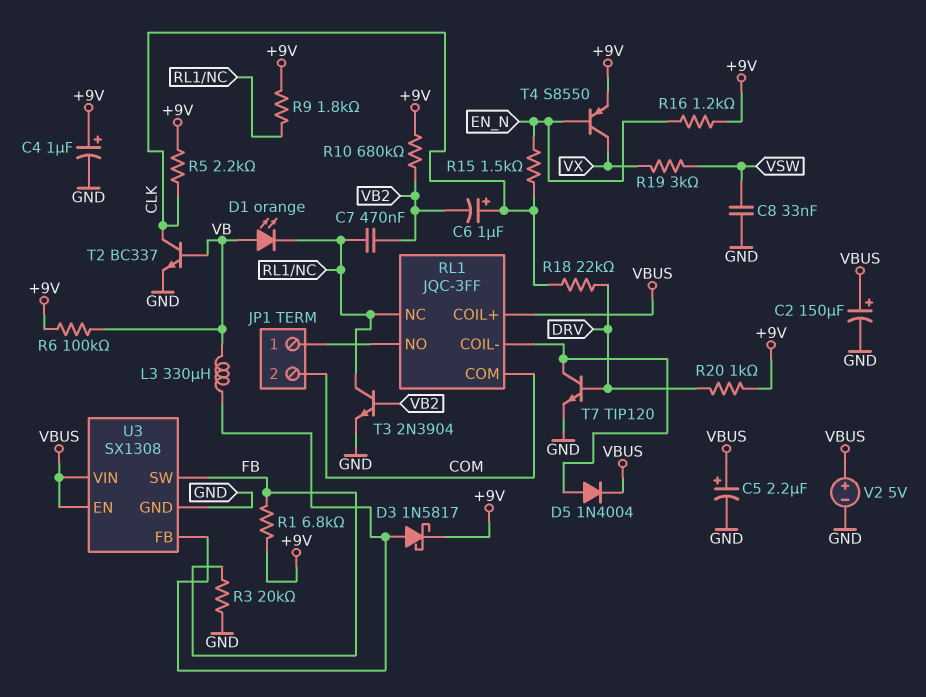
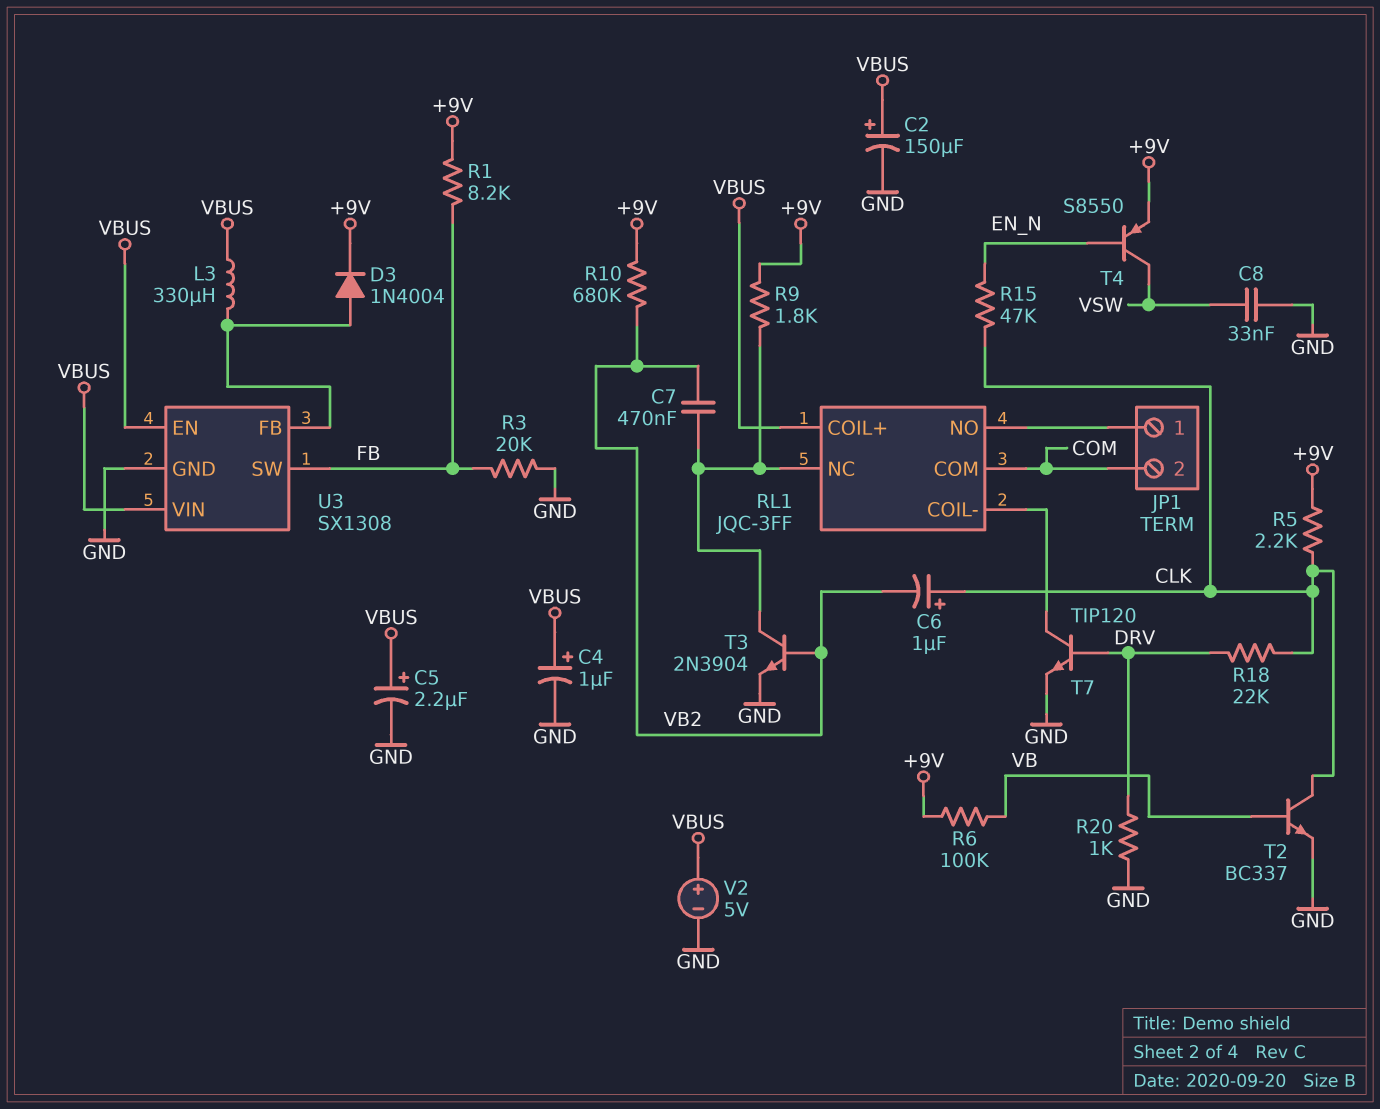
C4: 1uF (plus +9V, minus GND) -> 1uF (plus VBUS, minus GND)
D1: LED orange (A VB, K RL1/NC) -> none
D3: schottky 1N5817 (A U3/FB, K +9V) -> diode 1N4004 (A U3/FB, K +9V)
D5: diode 1N4004 (A RL1/COIL-, K VBUS) -> none
L3: 330uH (U3/FB, VB) -> 330uH (U3/FB, VBUS)
R1: 6.8k (+9V, FB) -> 8.2k (+9V, FB)
R15: 1.5k (CLK, EN_N) -> 47k (CLK, EN_N)
R16: 1.2k (+9V, EN_N) -> none
R19: 3k (VSW, VX) -> none
R20: 1k (+9V, DRV) -> 1k (DRV, GND)
T4: PNP S8550 (B EN_N, C VX, E +9V) -> PNP S8550 (B EN_N, C VSW, E +9V)

